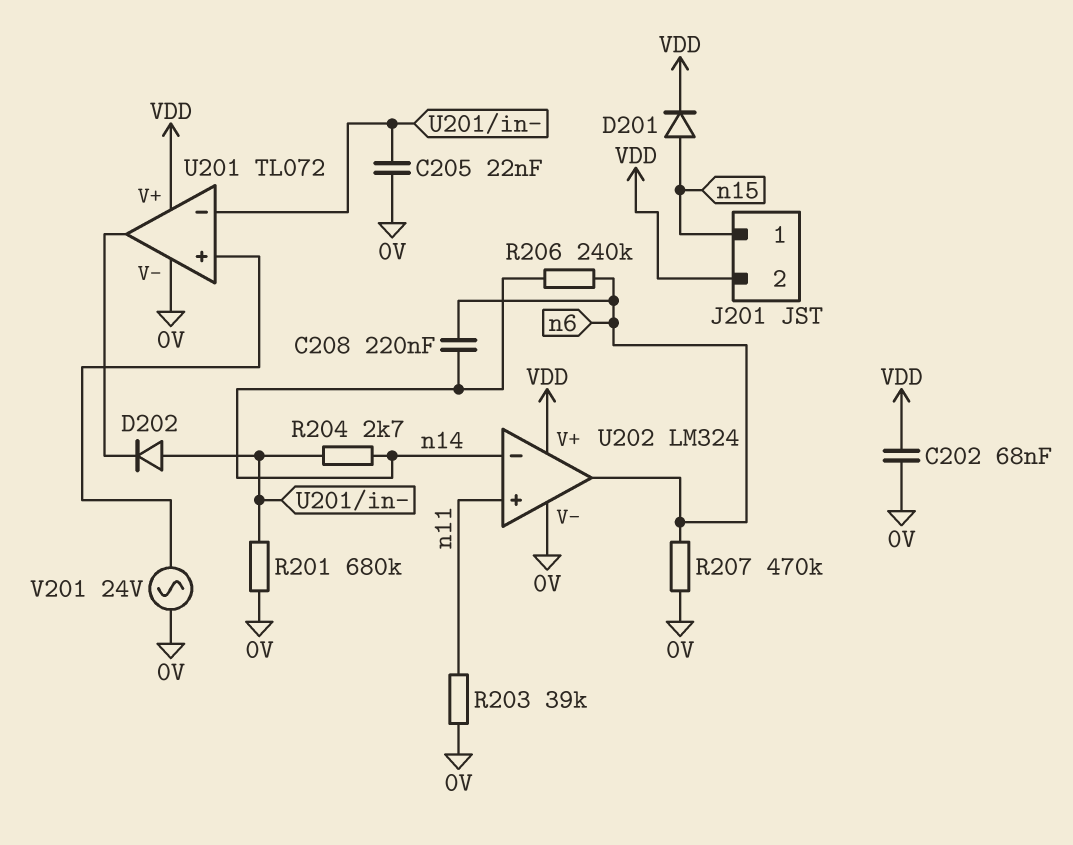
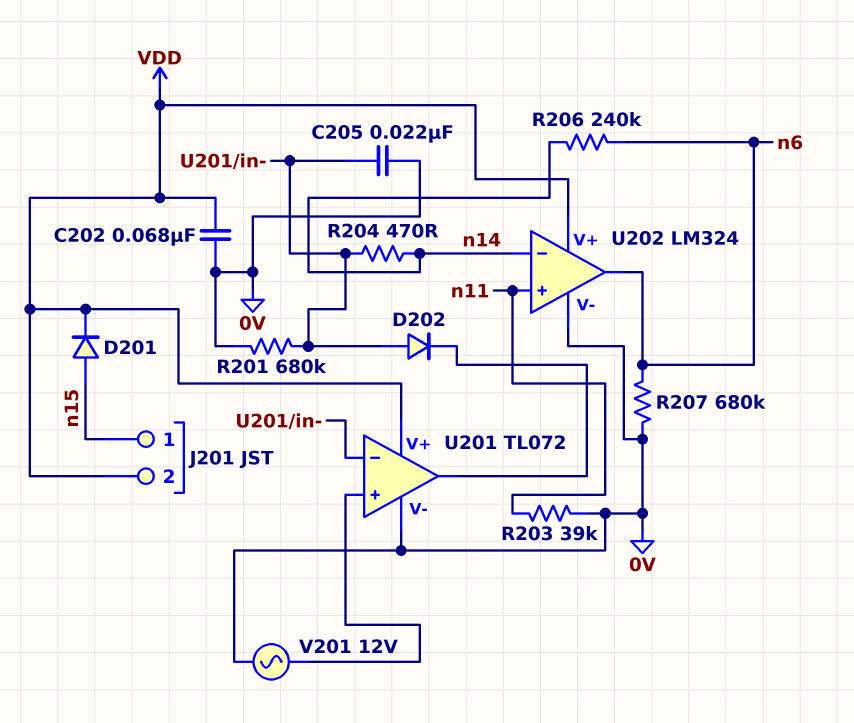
C208: 220nF (n6, n14) -> none
R204: 2.7k (U201/in-, n14) -> 470 (U201/in-, n14)
R207: 470k (0V, n6) -> 680k (0V, n6)
V201: AC 24V (0V, U201/in+) -> AC 12V (0V, U201/in+)

